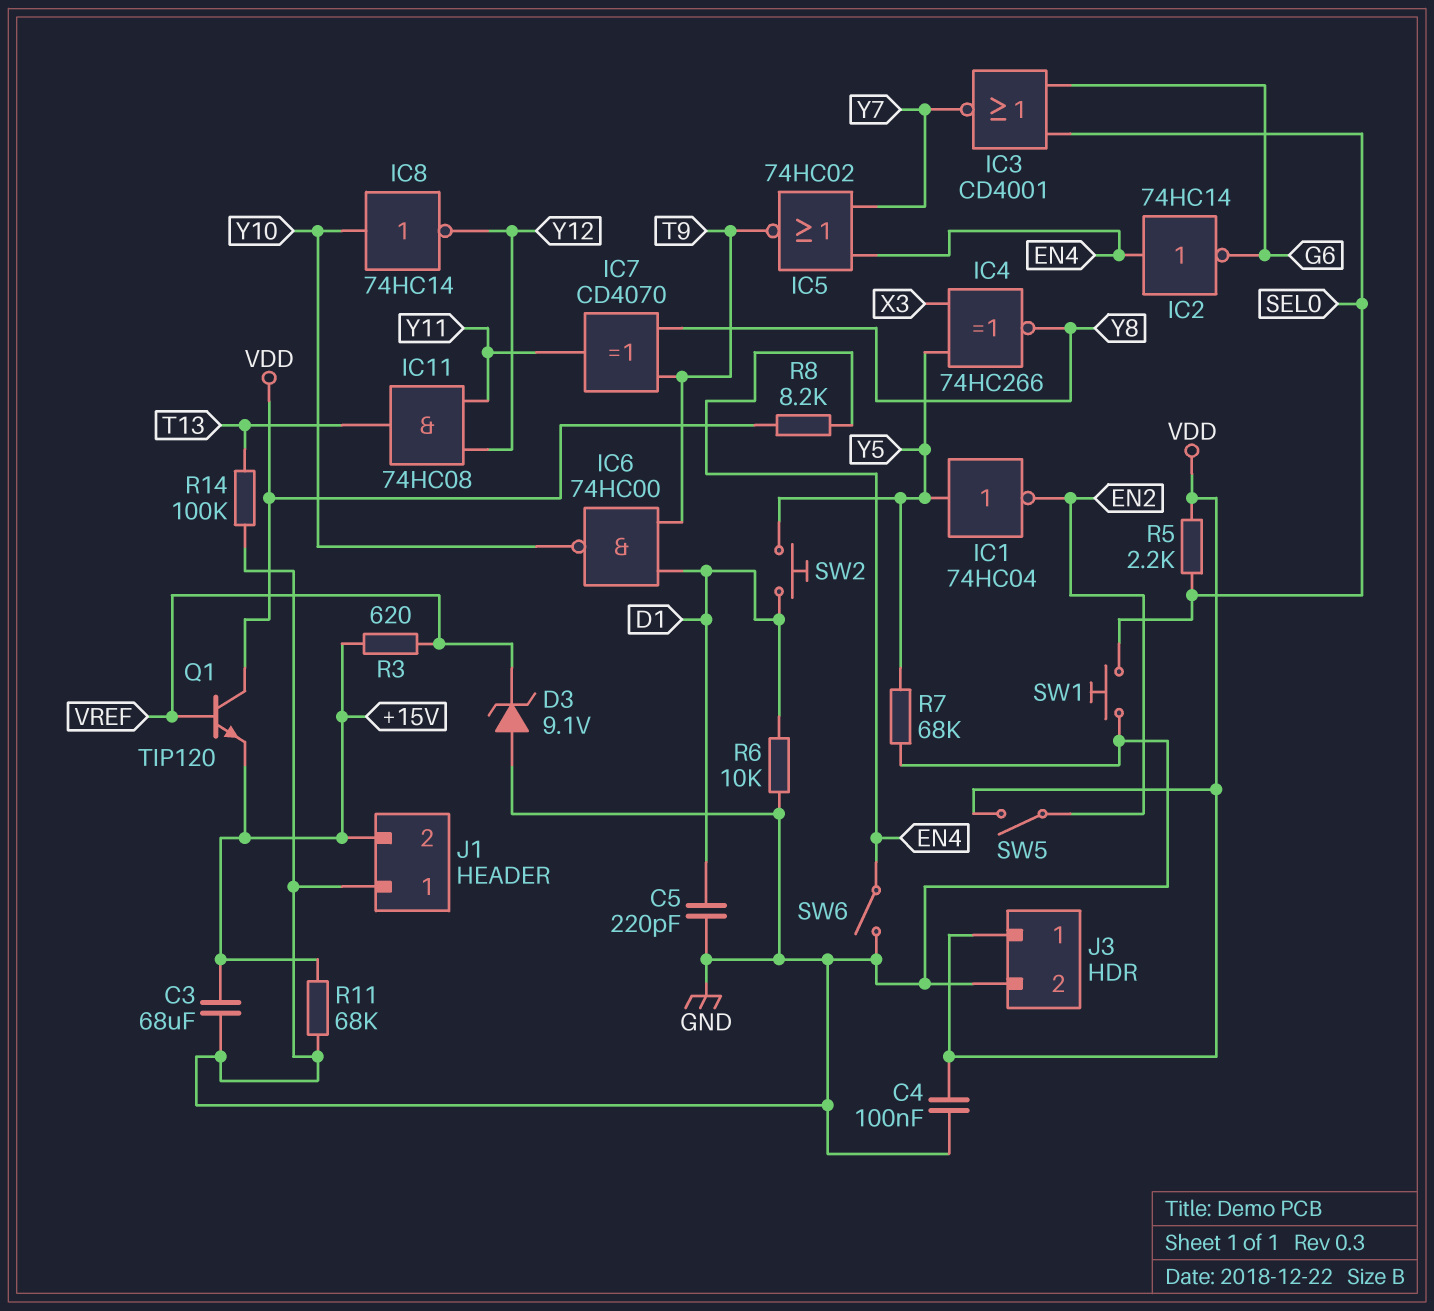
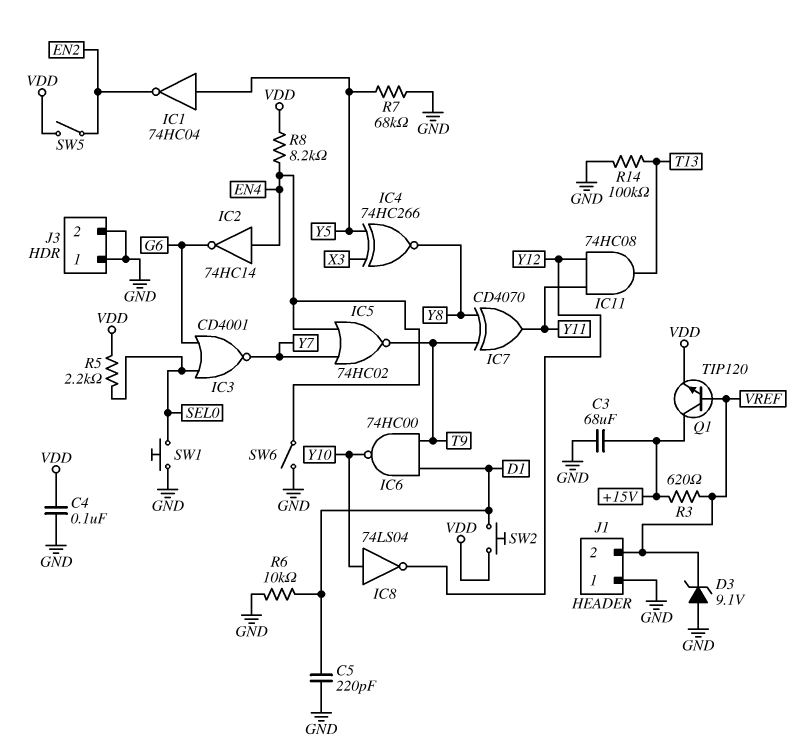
IC8: NOT 74HC14 (in Y10, out Y12) -> NOT 74LS04 (in Y10, out Y12)
J1 pin 2: +15V -> VREF
J3 pin 1: VDD -> GND
Q1: NPN TIP120 (B VREF, C VDD, E +15V) -> NPN TIP120 (B VREF, C +15V, E VDD)
R11: 68k (+15V, GND) -> none
SW2: button (D1, Y5) -> button (D1, VDD)

